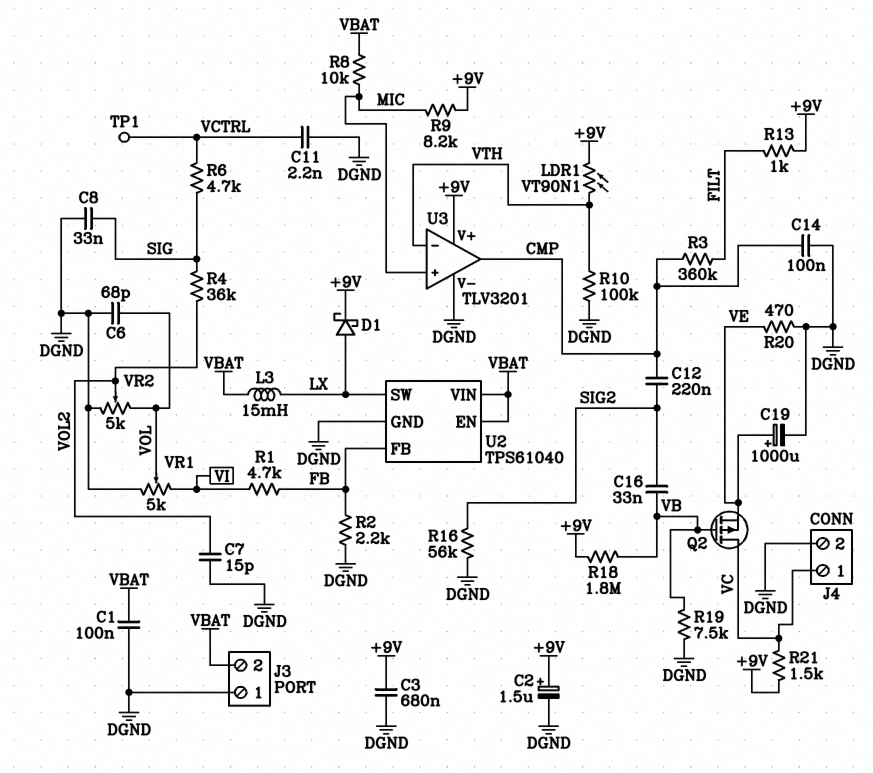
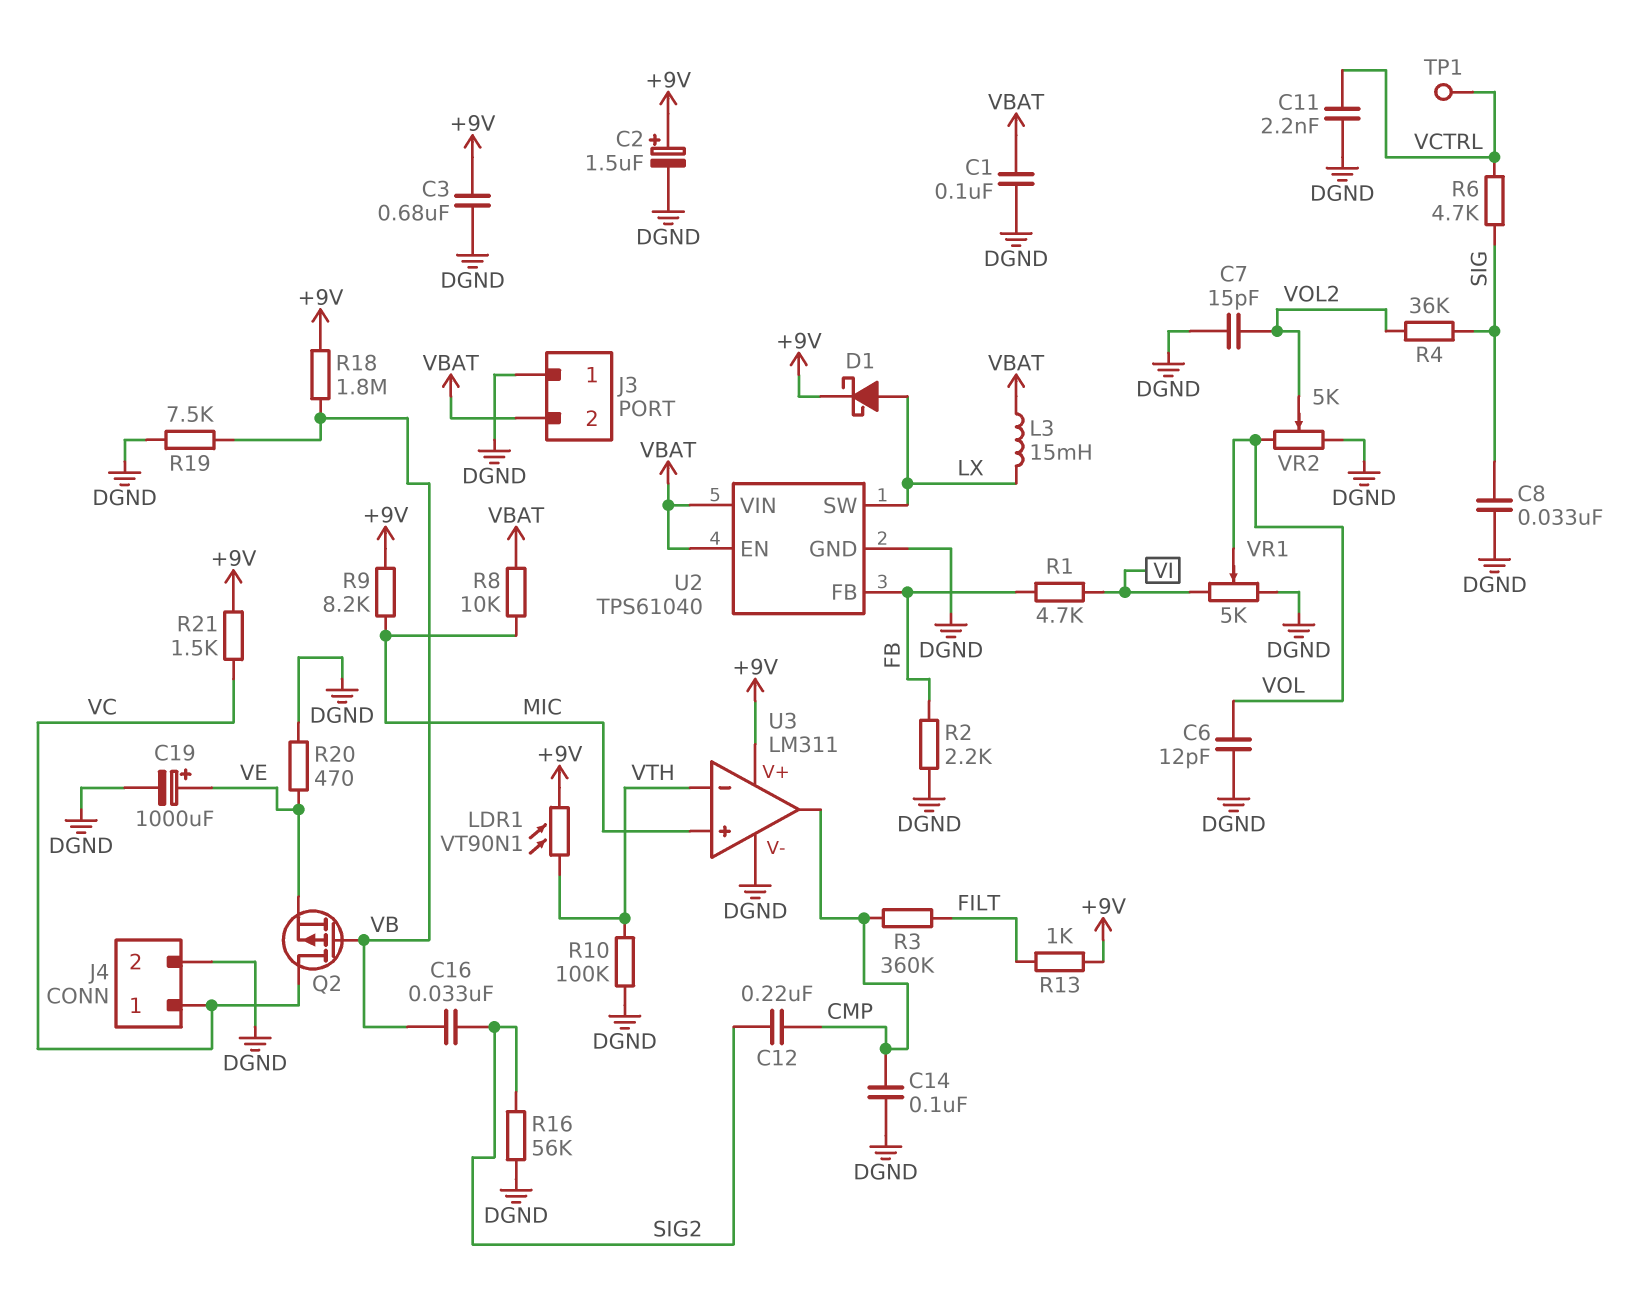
C6: 68pF (DGND, VOL) -> 12pF (DGND, VOL)
U3: TLV3201 -> LM311

